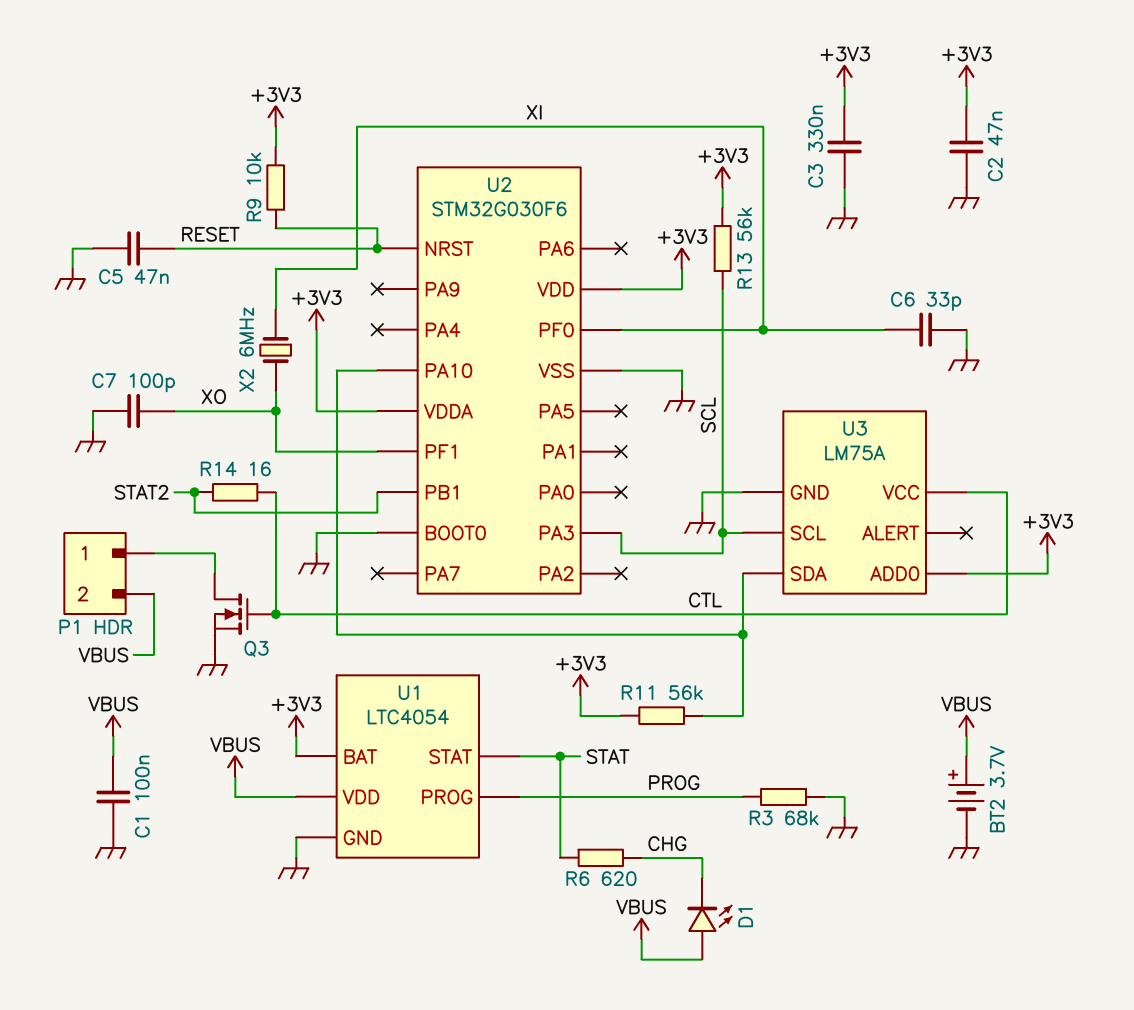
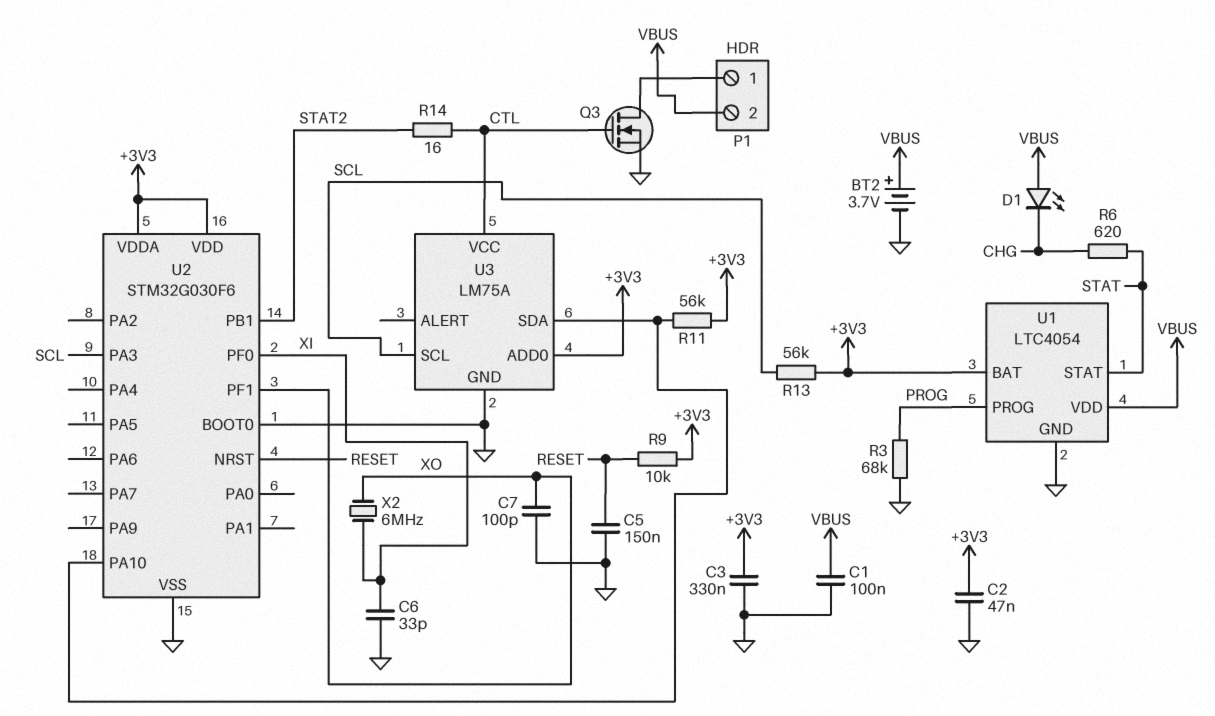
C5: 47nF (GND, RESET) -> 150nF (GND, RESET)

